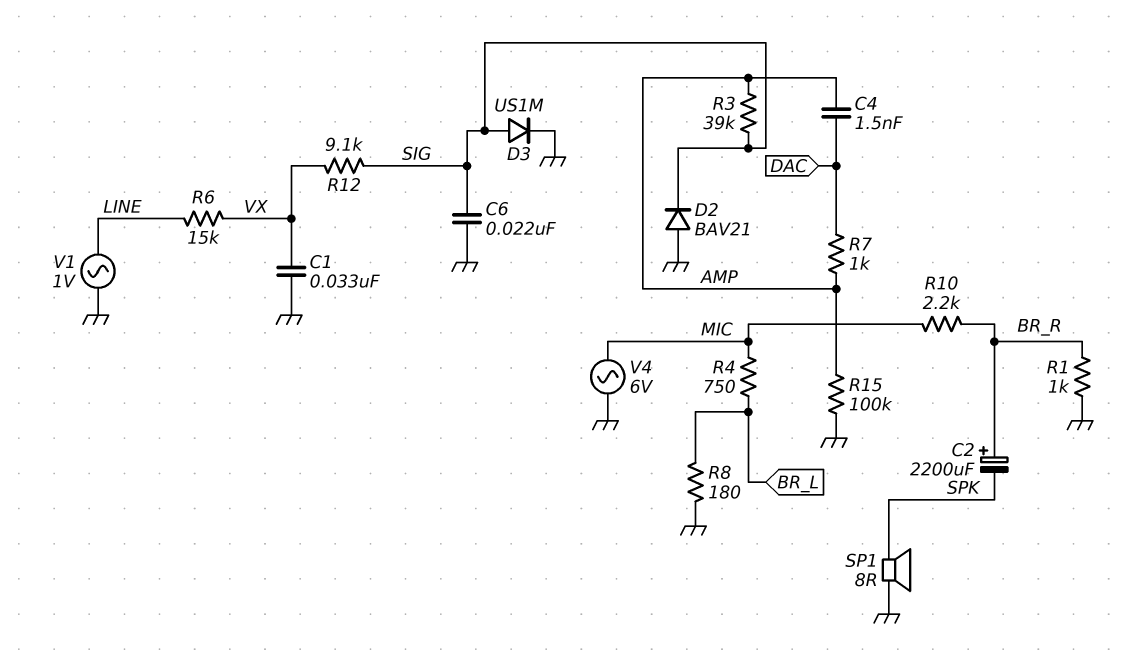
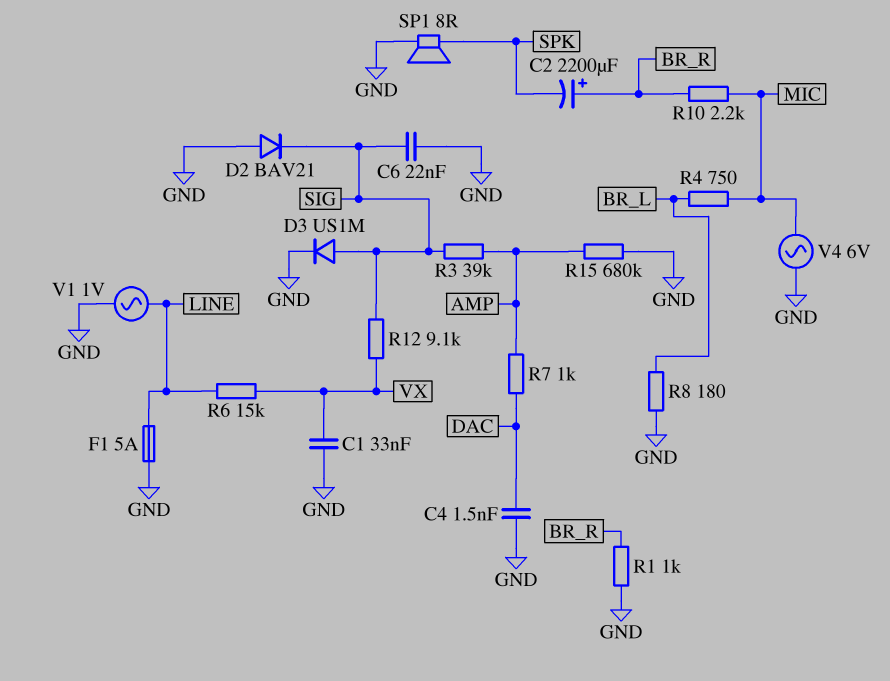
C4: 1.5nF (AMP, DAC) -> 1.5nF (DAC, GND)
F1: none -> 5A (GND, LINE)
R15: 100k (AMP, GND) -> 680k (AMP, GND)

